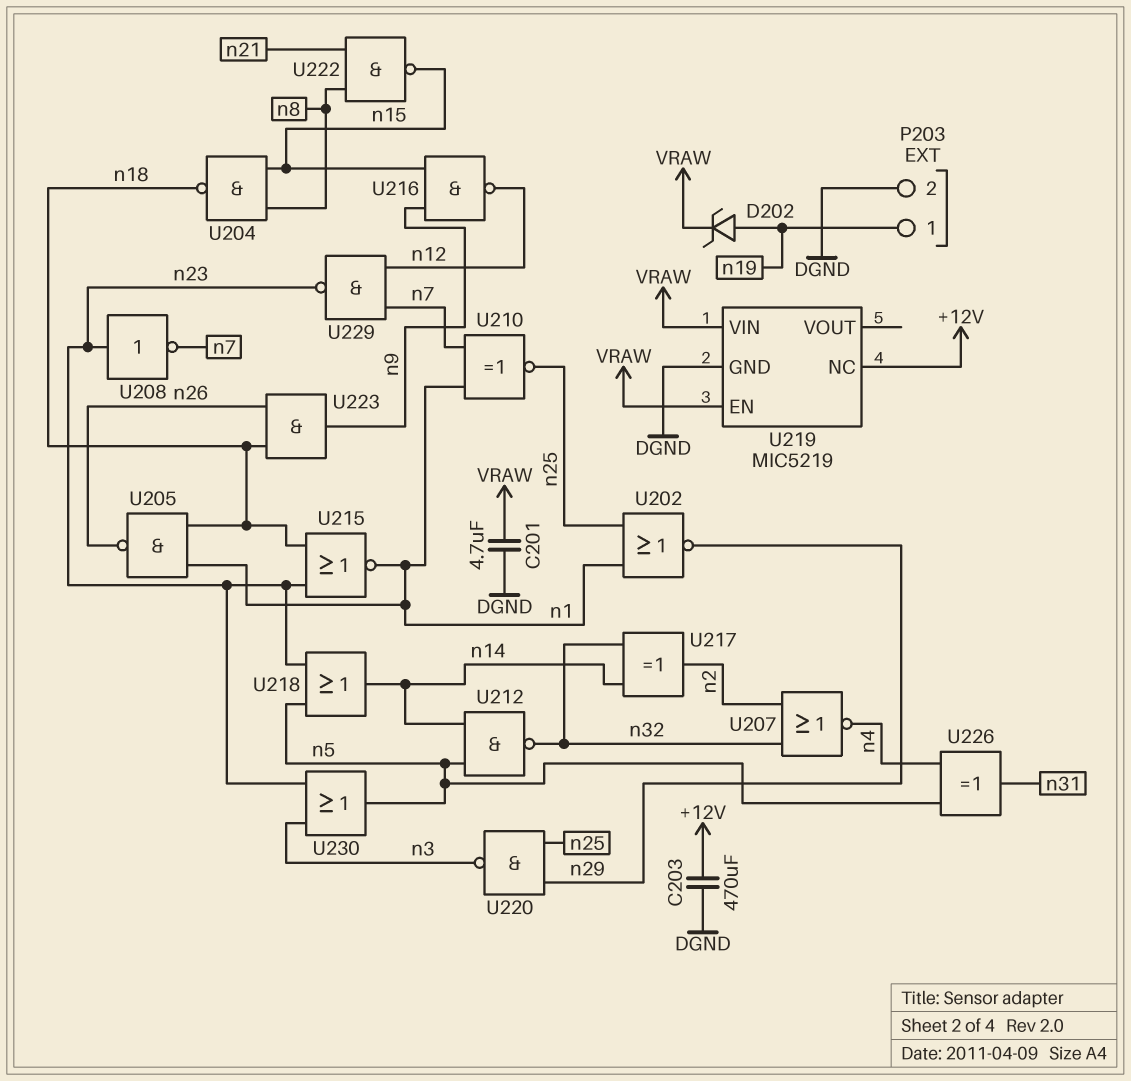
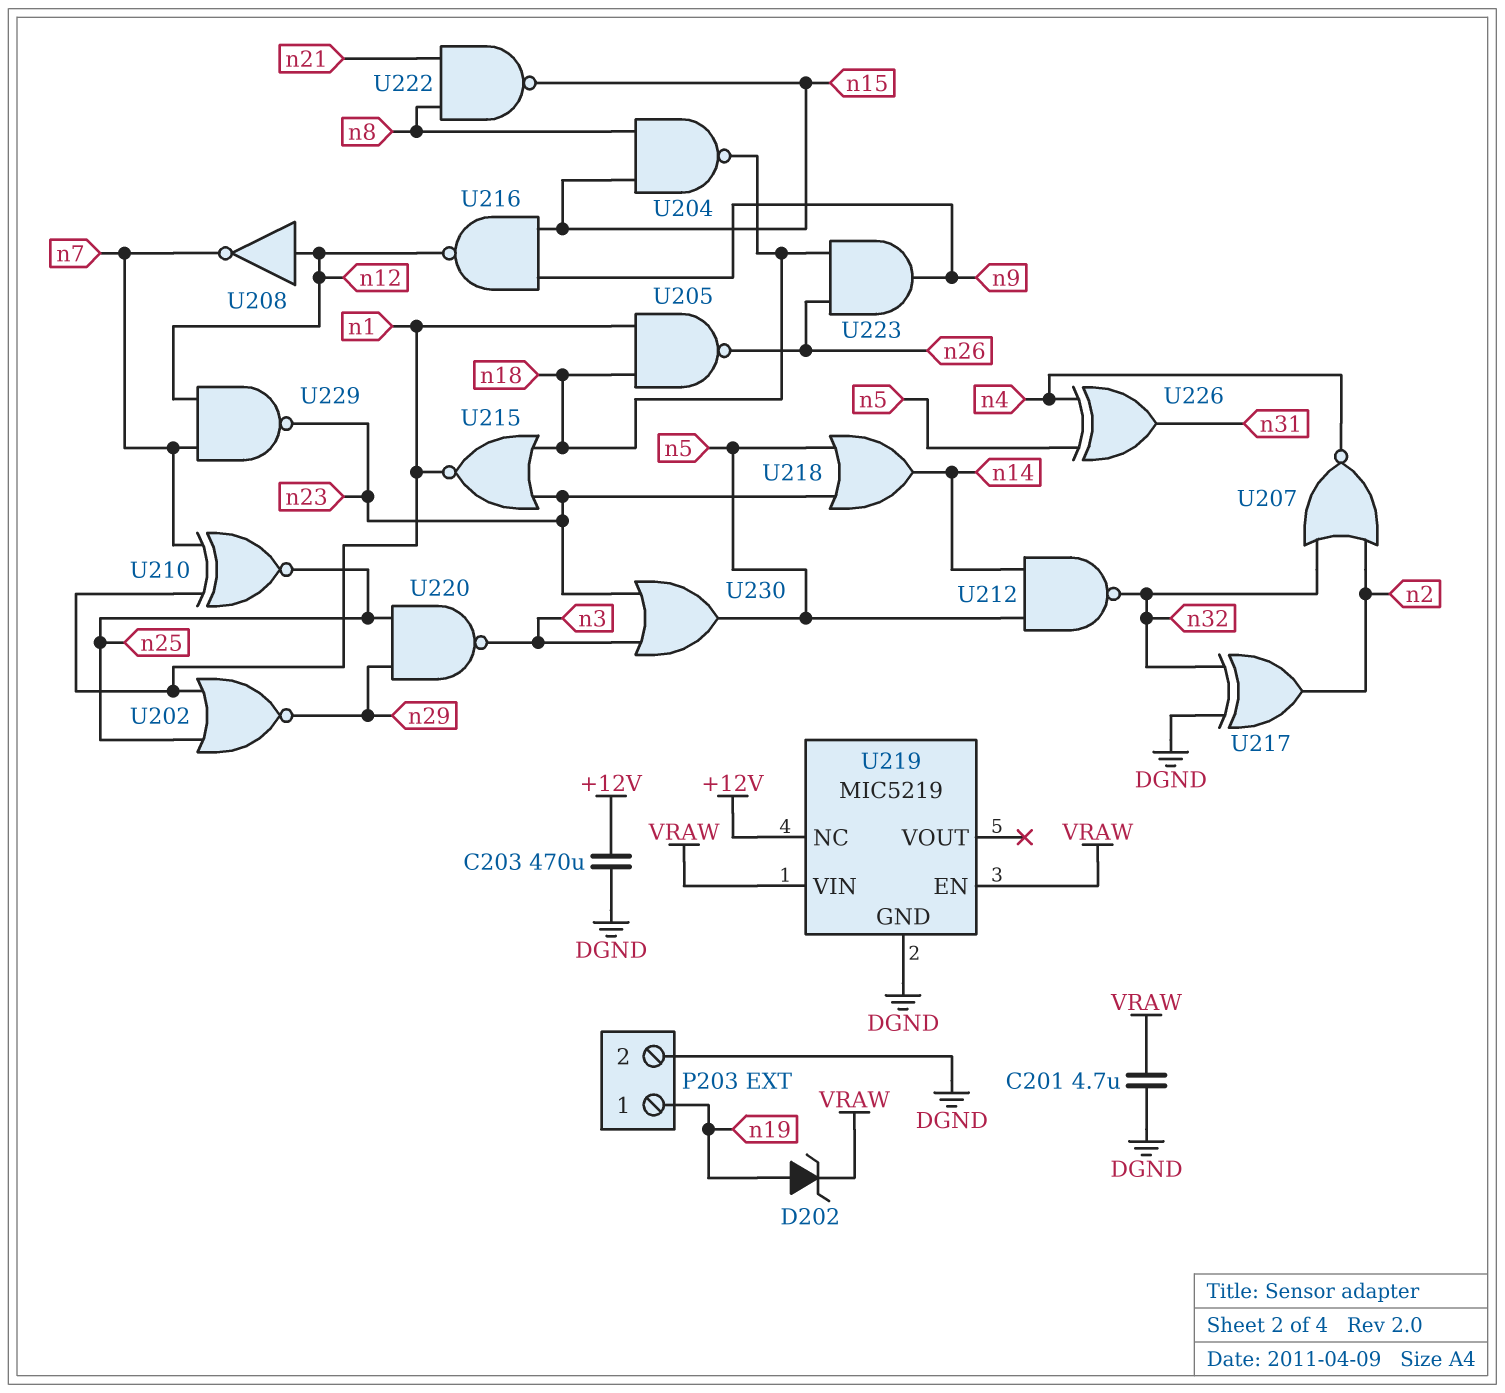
U208: NOT (in n23, out n7) -> NOT (in n12, out n7)
U217: XOR (in n14, in n32, out n2) -> XOR (in DGND, in n32, out n2)

